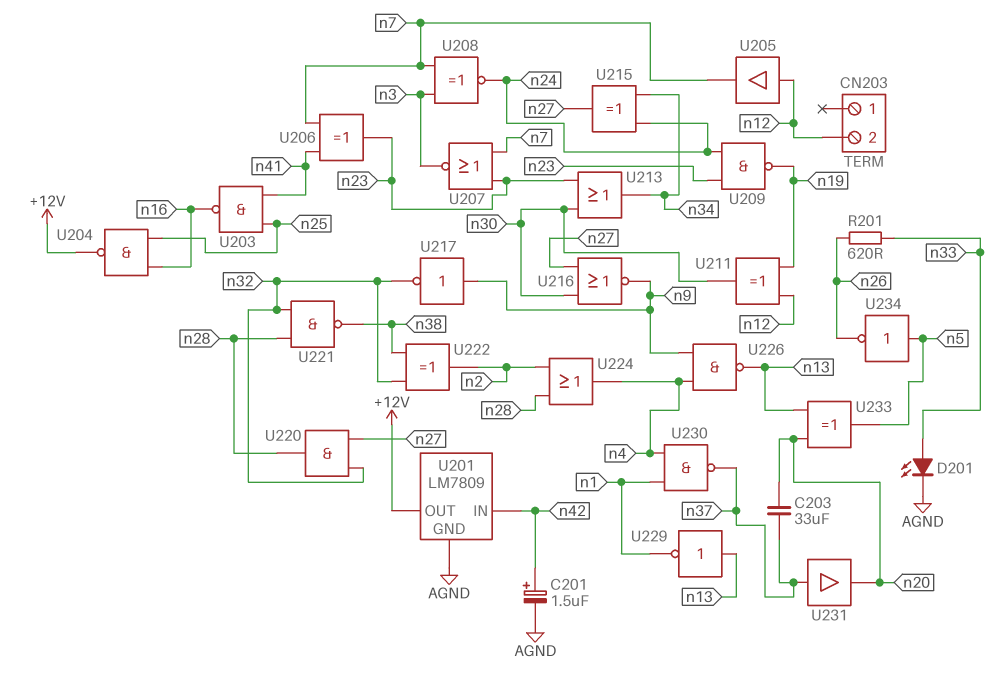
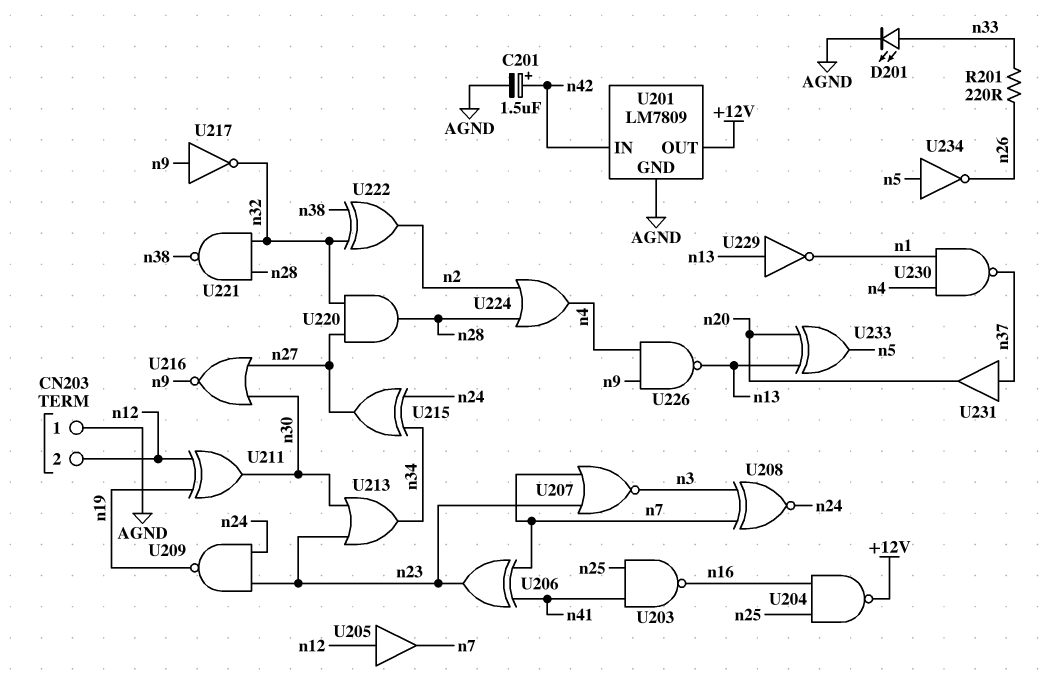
C203: 33uF (n20, n37) -> none
CN203 pin 1: none -> AGND
R201: 620 (n26, n33) -> 220 (n26, n33)

